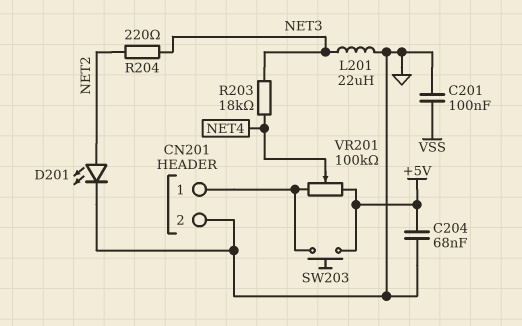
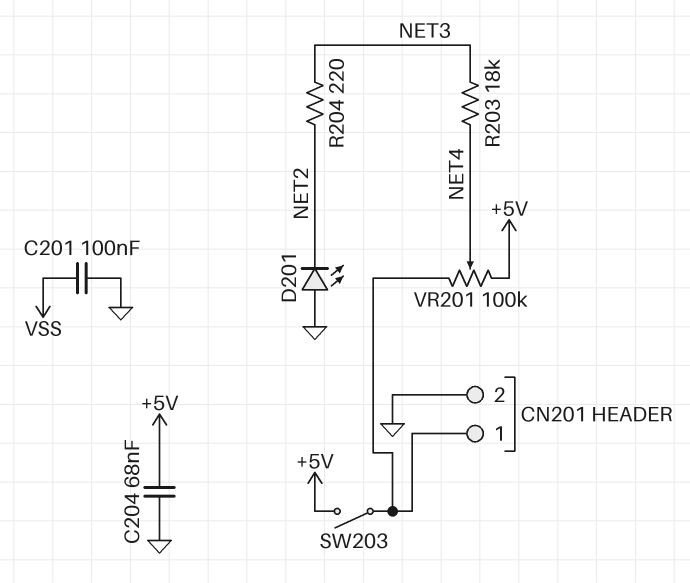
D201: LED (A NET2, K GND) -> LED (A GND, K NET2)
L201: 22uH (GND, NET3) -> none
SW203: button (+5V, CN201/1) -> switch (+5V, CN201/1)

